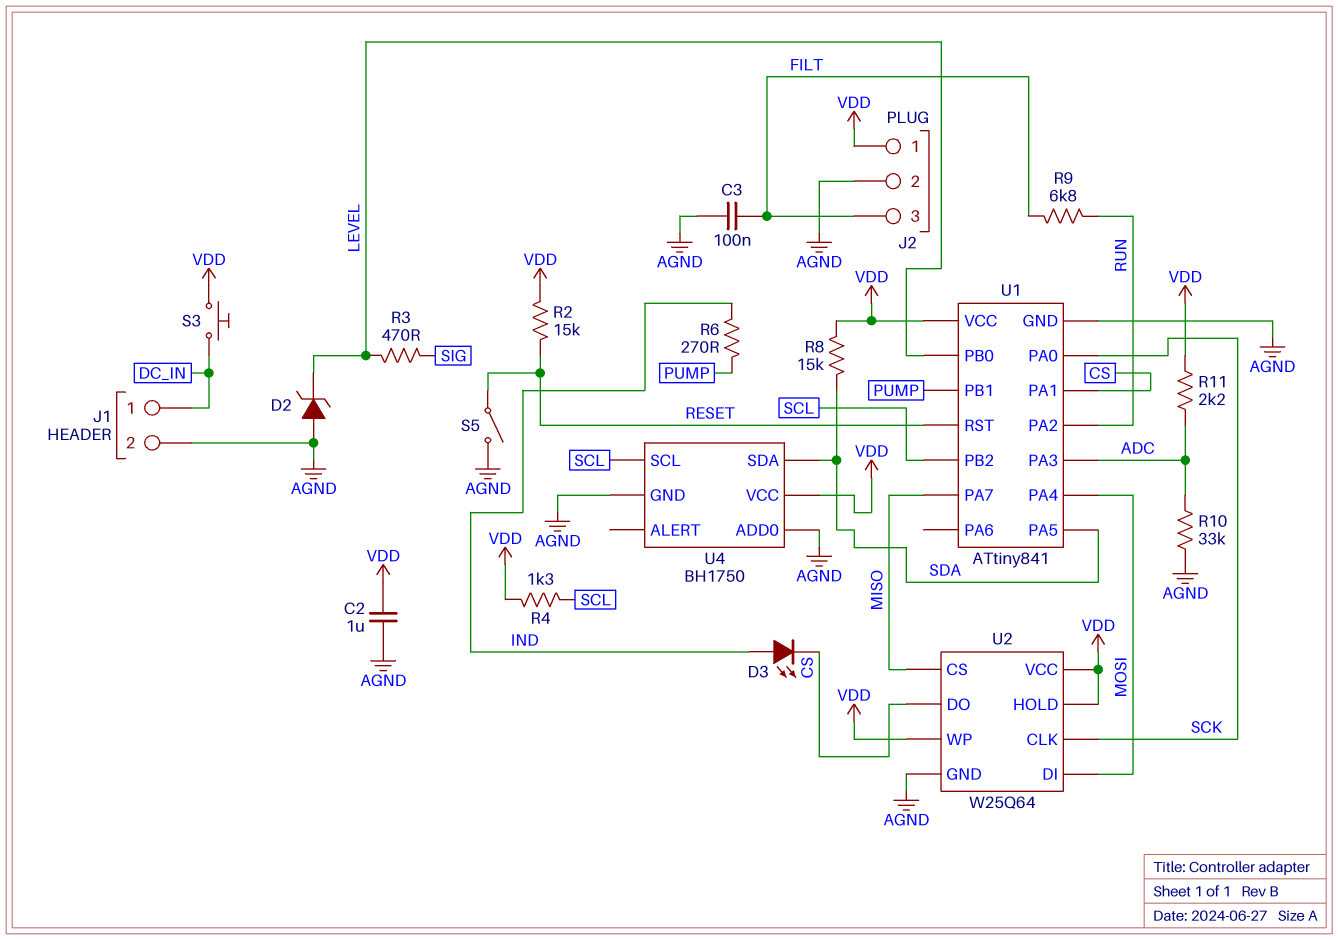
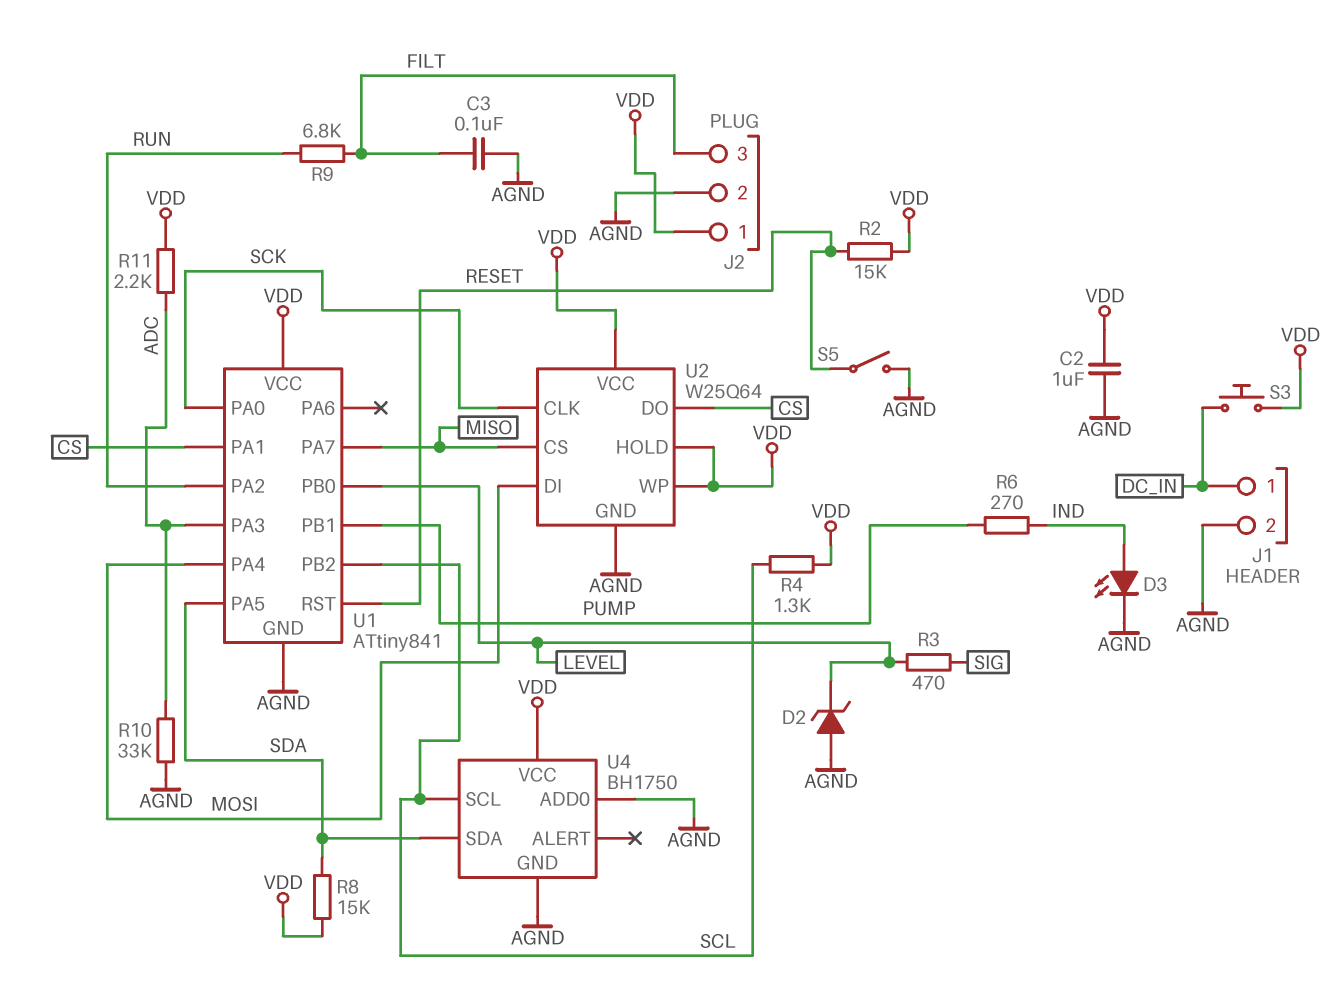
D3: LED (A IND, K CS) -> LED (A IND, K AGND)

